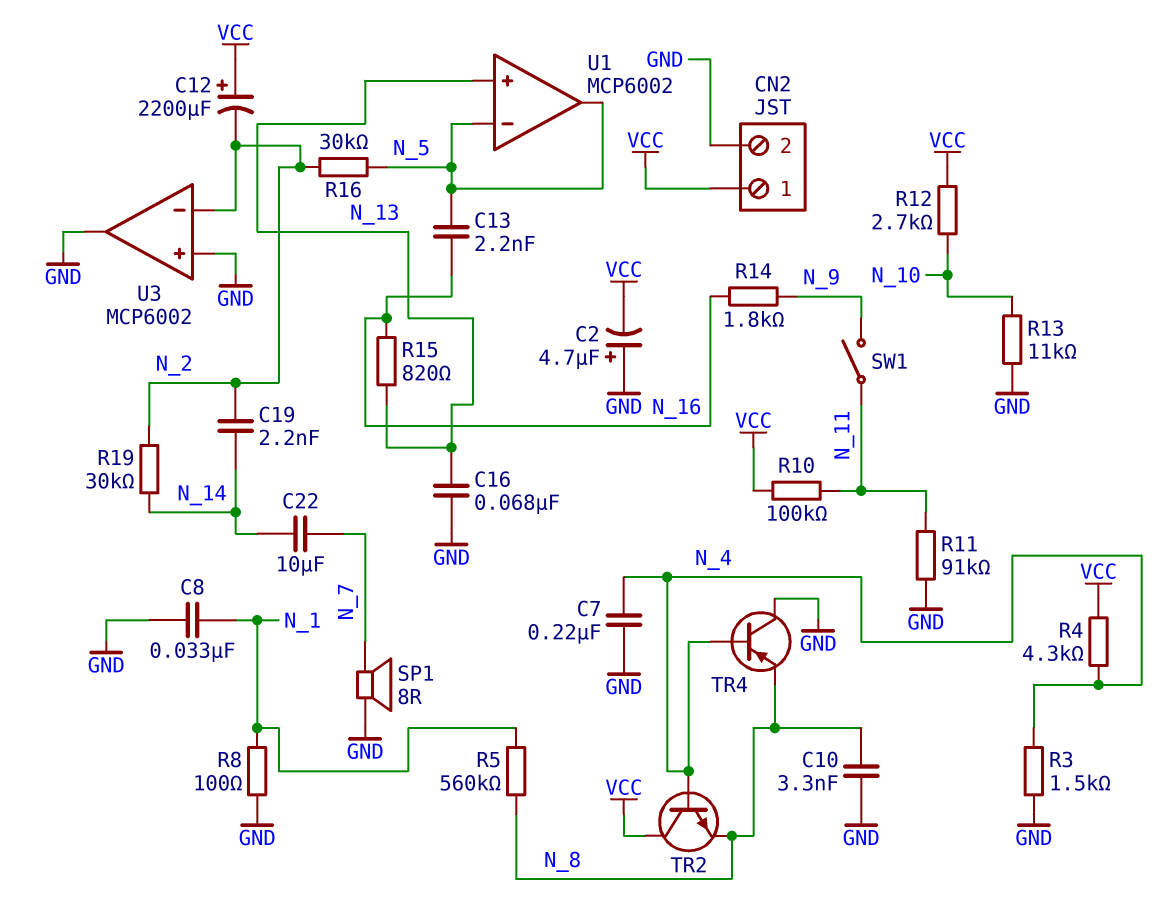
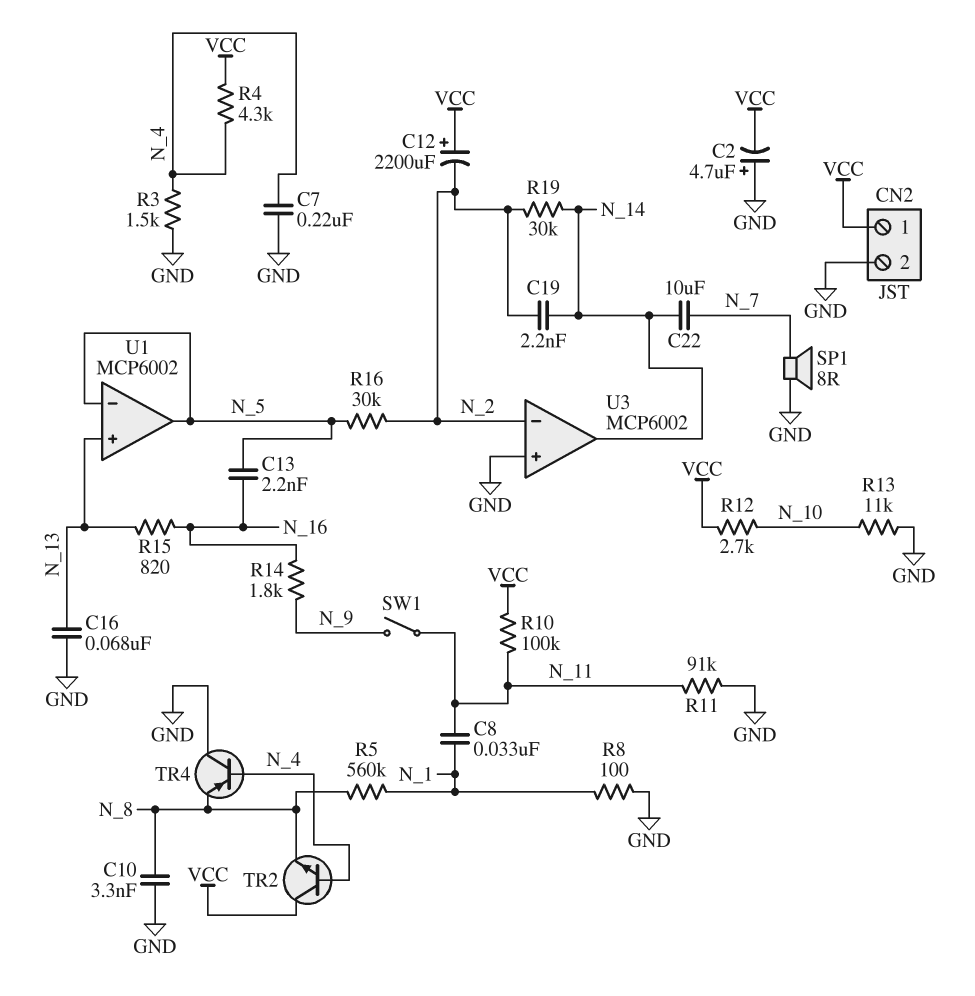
C8: 33nF (GND, N_1) -> 33nF (N_1, N_11)
U3 pin out: GND -> N_14

